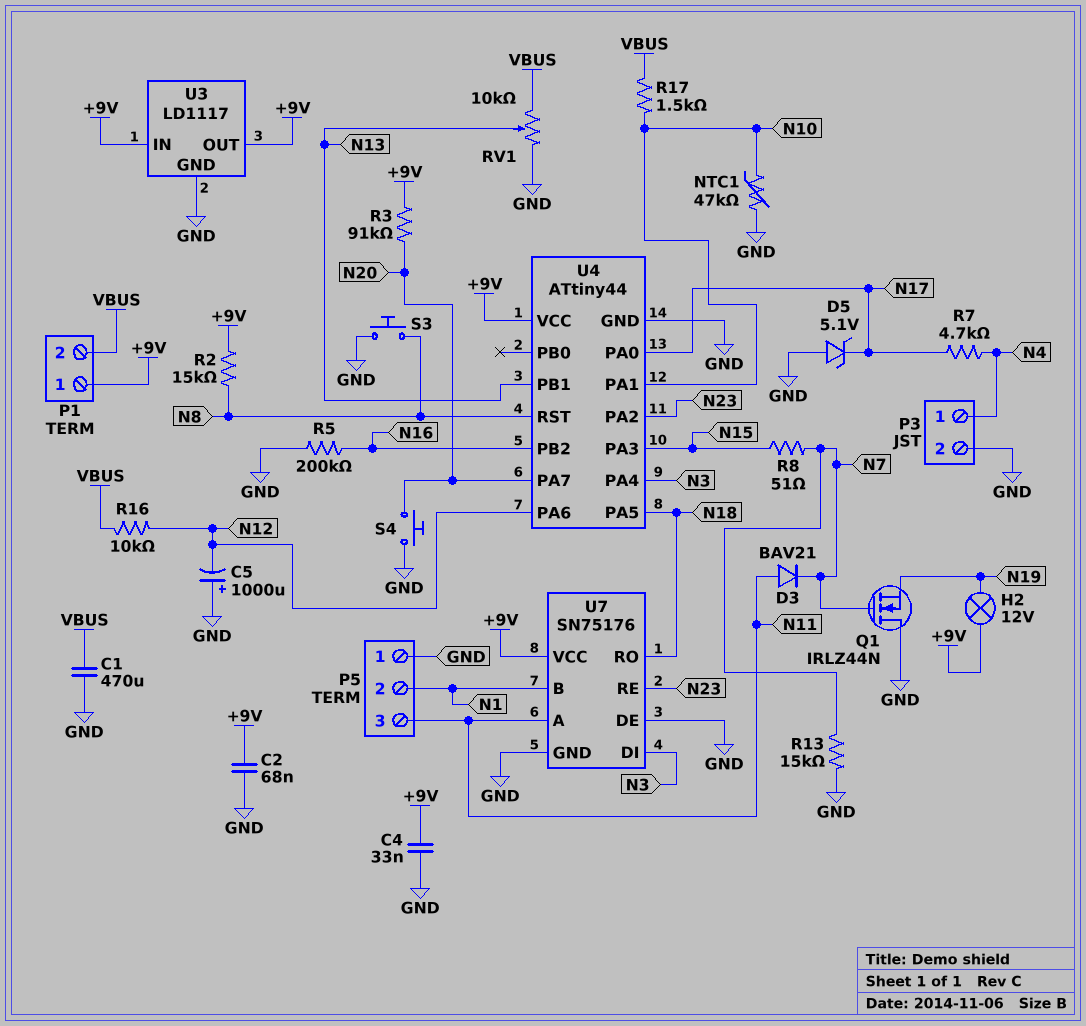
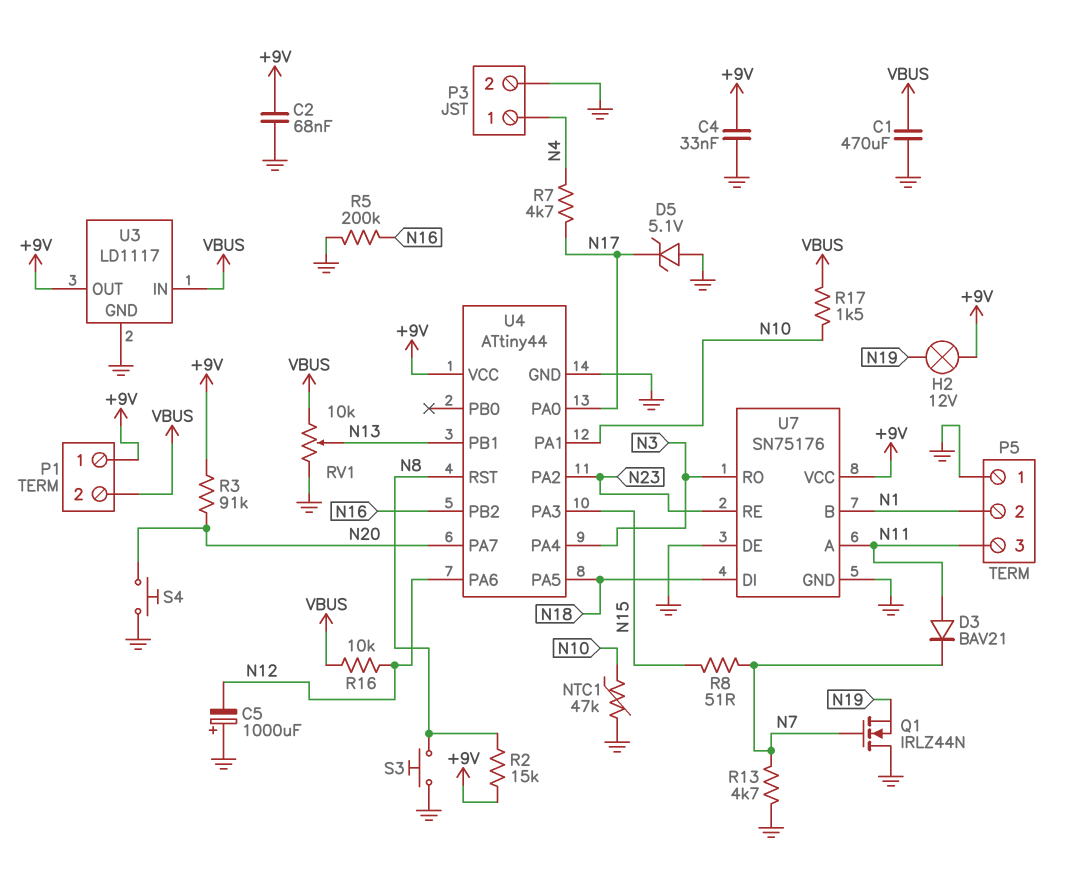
R13: 15k (GND, N7) -> 4.7k (GND, N7)
U3 pin IN: +9V -> VBUS
U7 pin DI: N3 -> N18
U7 pin RO: N18 -> N3

